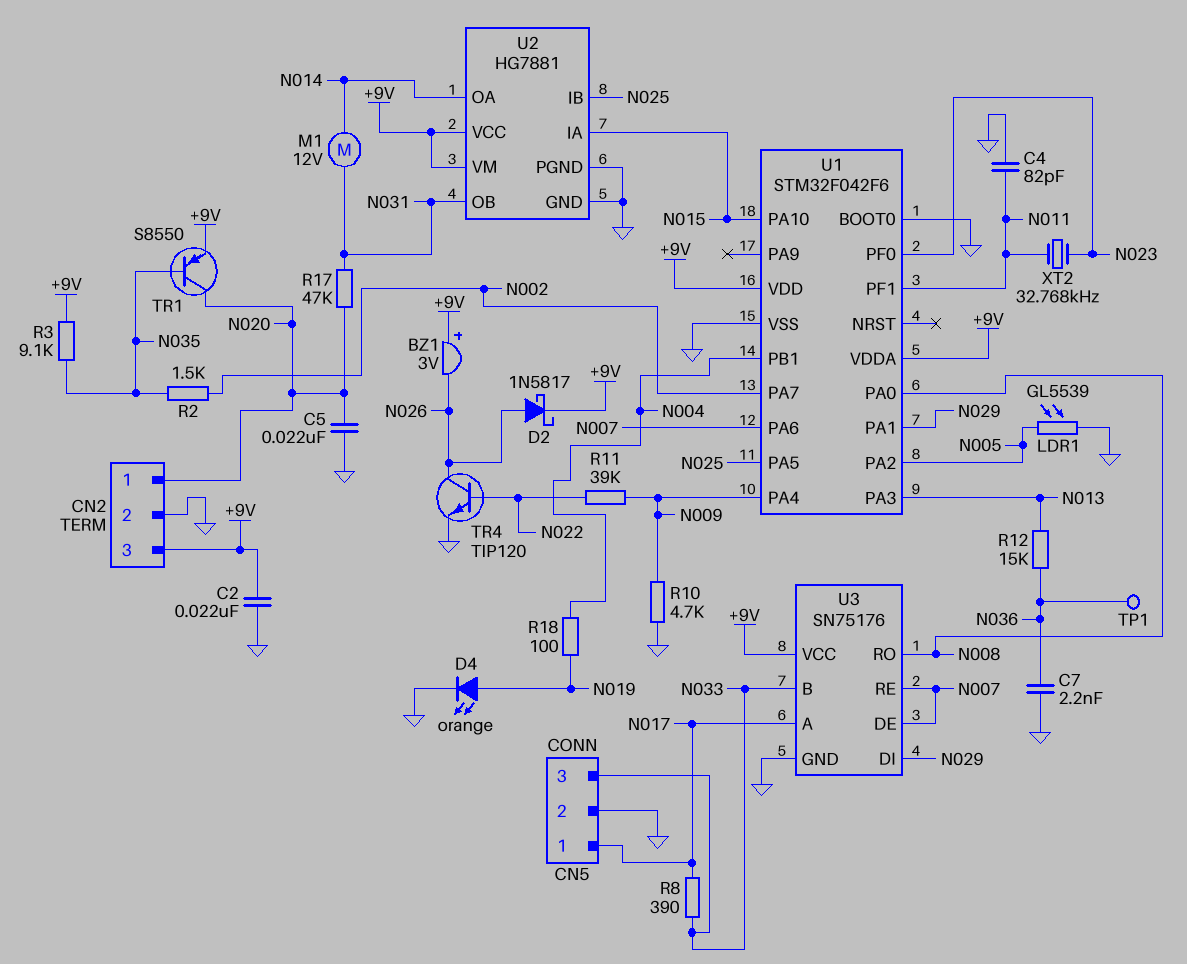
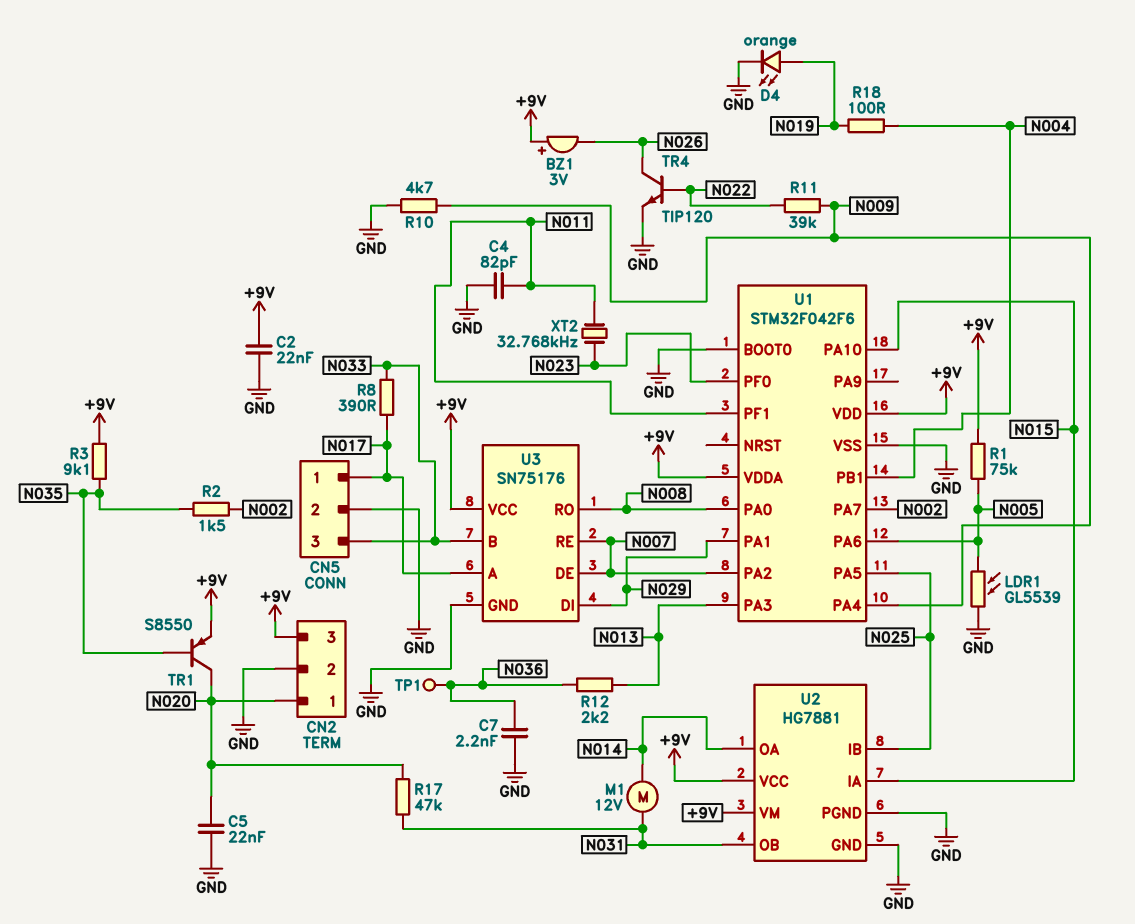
D2: schottky 1N5817 (A N026, K +9V) -> none
R1: none -> 75k (+9V, N005)
R12: 15k (N013, N036) -> 2.2k (N013, N036)
U1 pin PA2: N005 -> N007
U1 pin PA6: N007 -> N005

